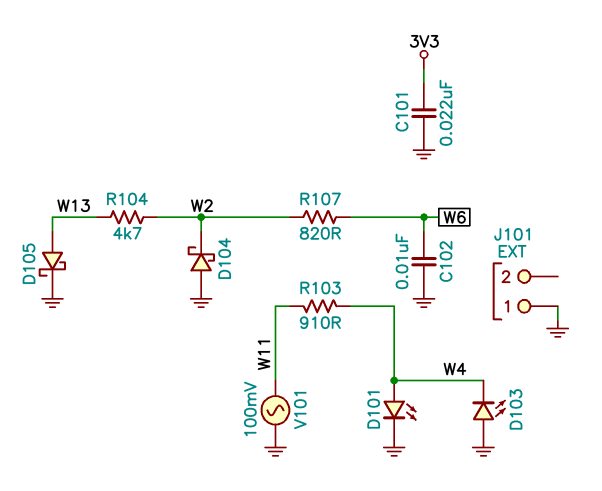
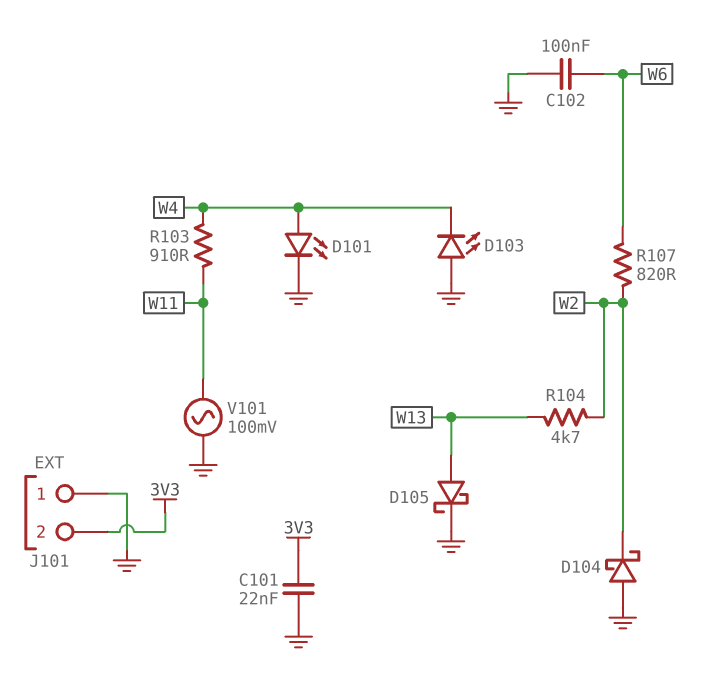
C102: 10nF (GND, W6) -> 100nF (GND, W6)
J101 pin 2: none -> 3V3

